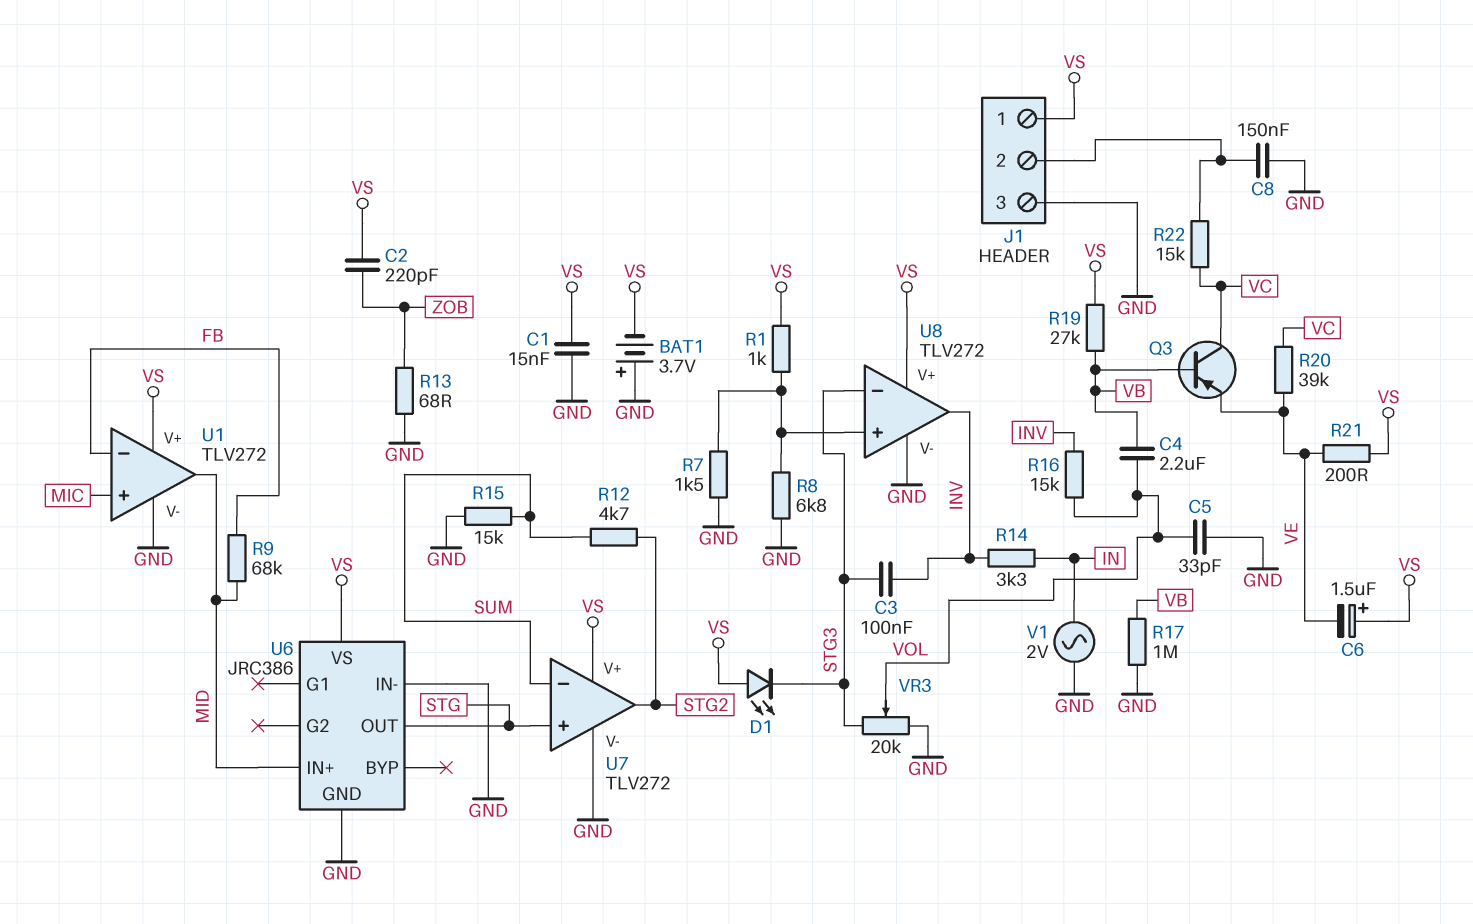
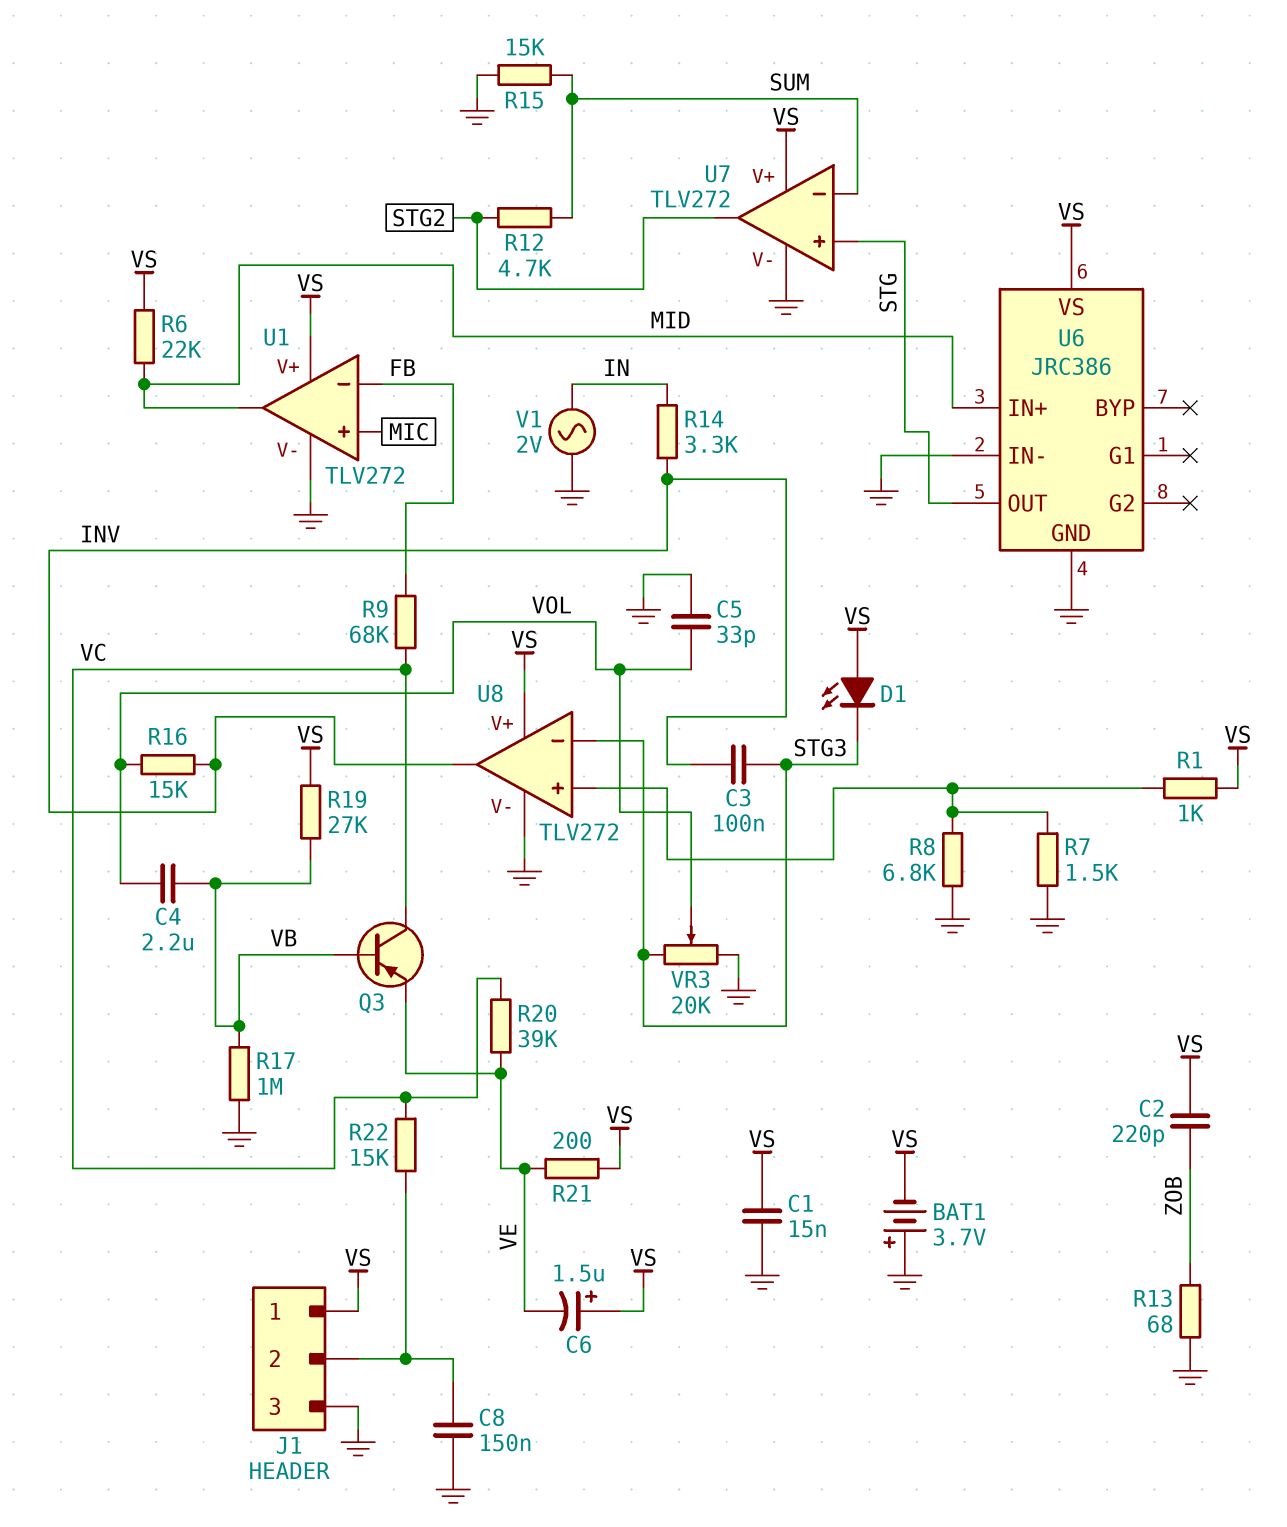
R6: none -> 22k (MID, VS)
R9: 68k (FB, MID) -> 68k (FB, VC)

